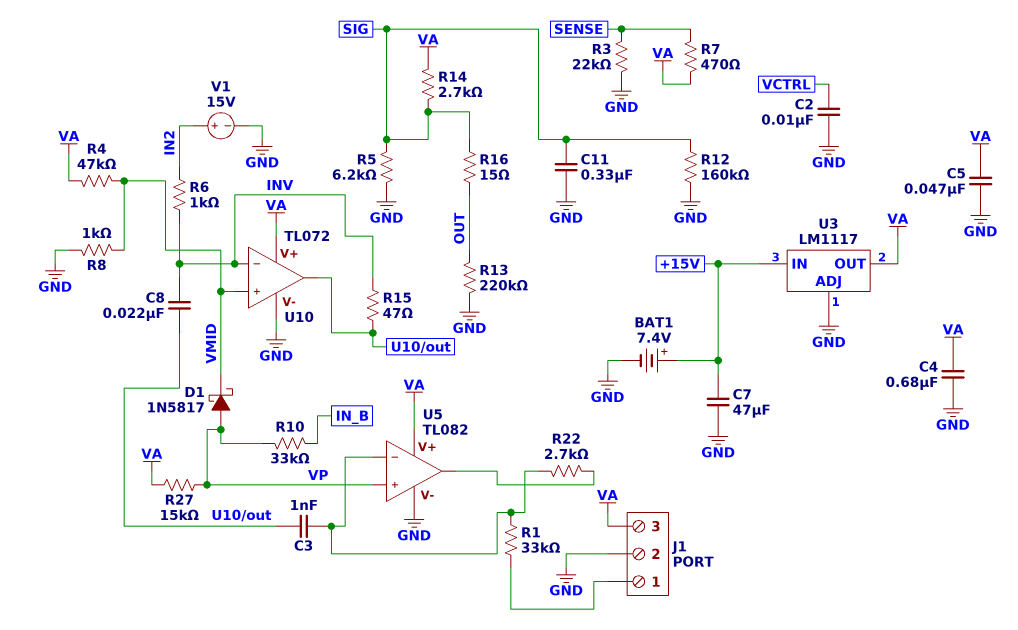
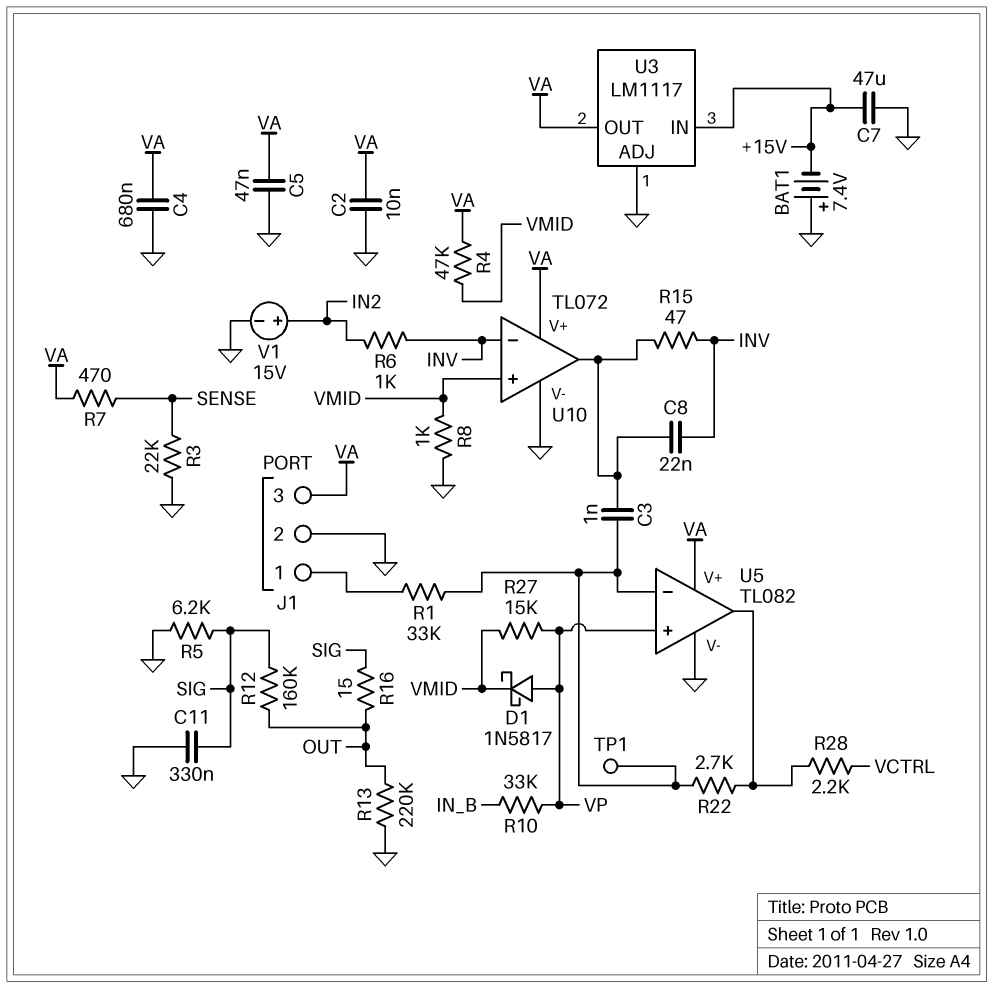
BAT1: 7.4V (plus +15V, minus GND) -> 7.4V (plus GND, minus +15V)
C2: 10nF (GND, VCTRL) -> 10nF (GND, VA)
R12: 160k (GND, SIG) -> 160k (OUT, SIG)
R14: 2.7k (SIG, VA) -> none
R27: 15k (VA, VP) -> 15k (VMID, VP)
R28: none -> 2.2k (U5/out, VCTRL)
TP1: none -> test point (U5/in-)

